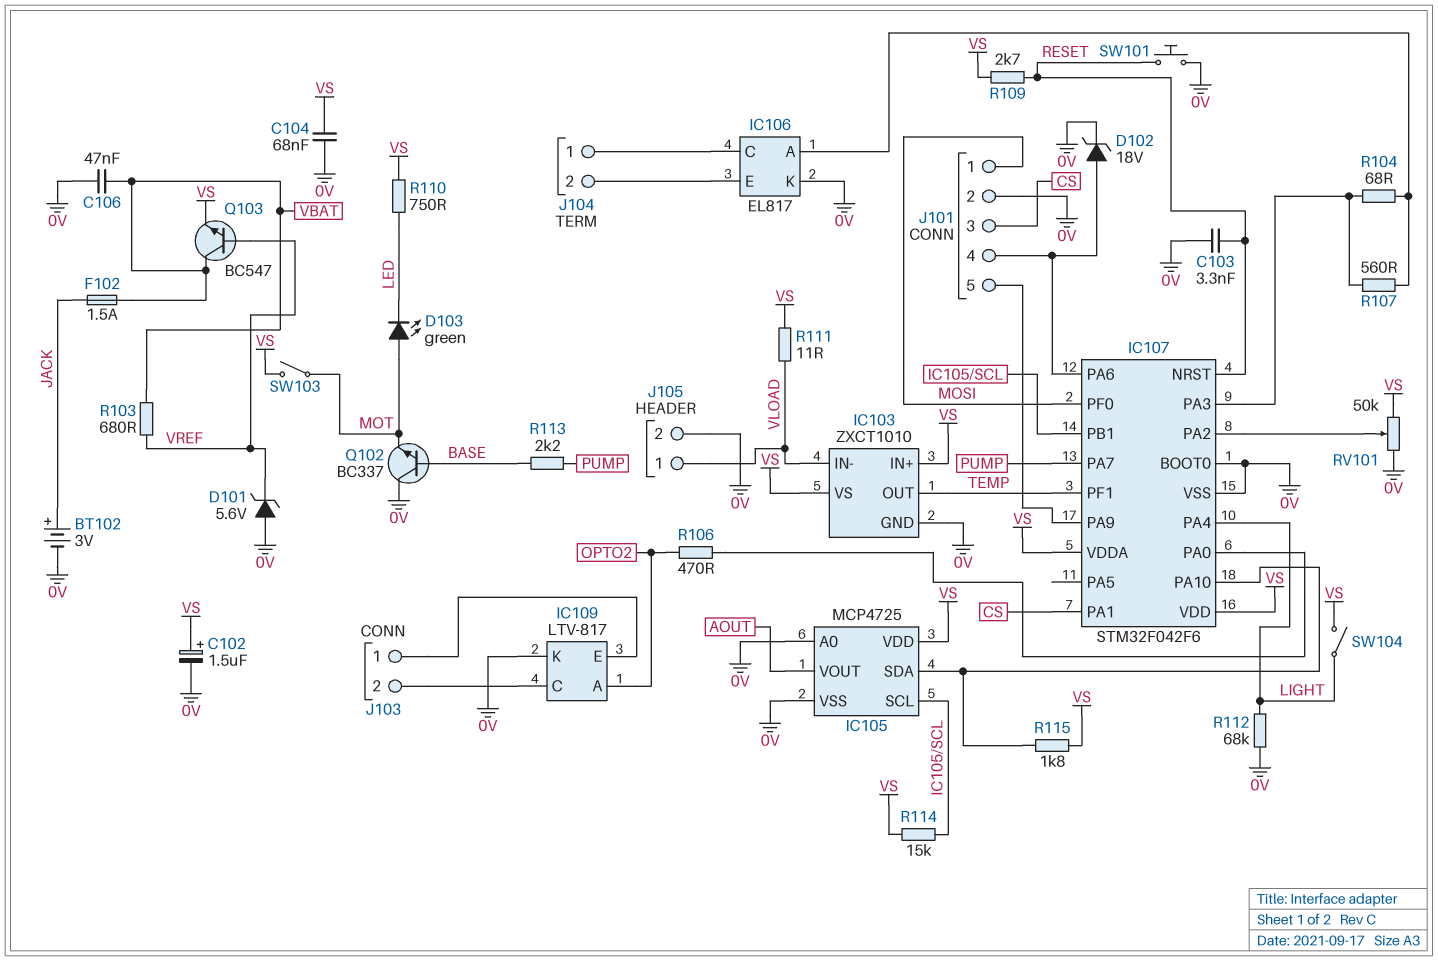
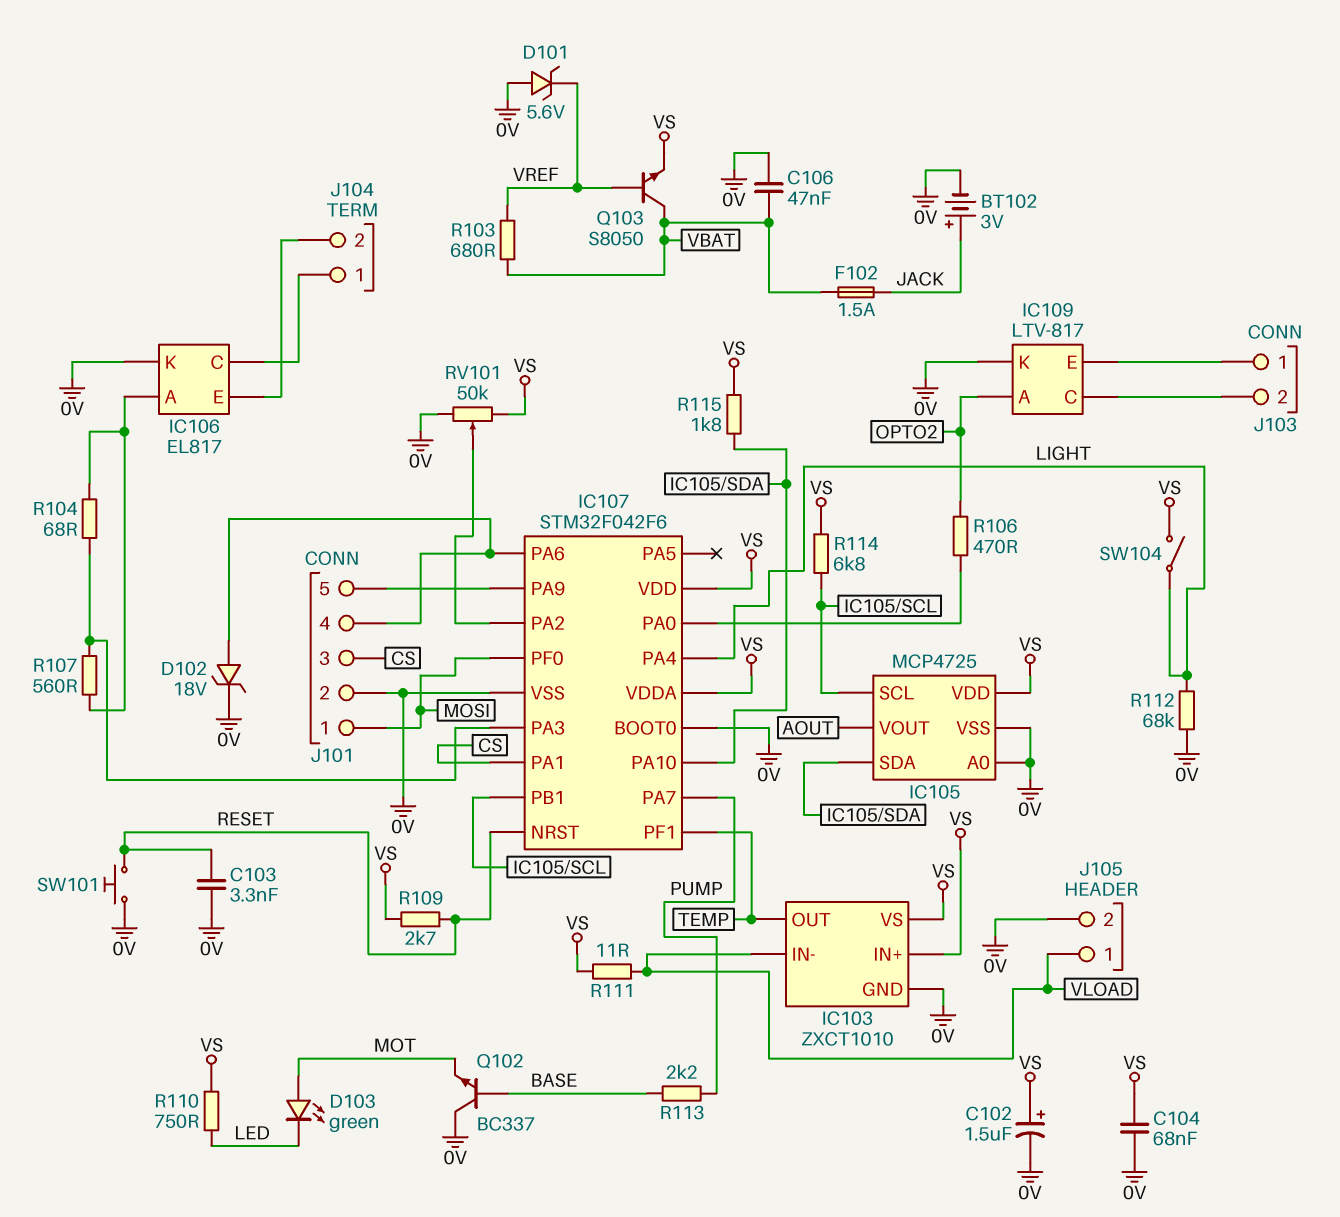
Q103: NPN BC547 (B VREF, C VBAT, E VS) -> NPN S8050 (B VREF, C VBAT, E VS)
R114: 15k (IC105/SCL, VS) -> 6.8k (IC105/SCL, VS)
SW103: switch (MOT, VS) -> none

